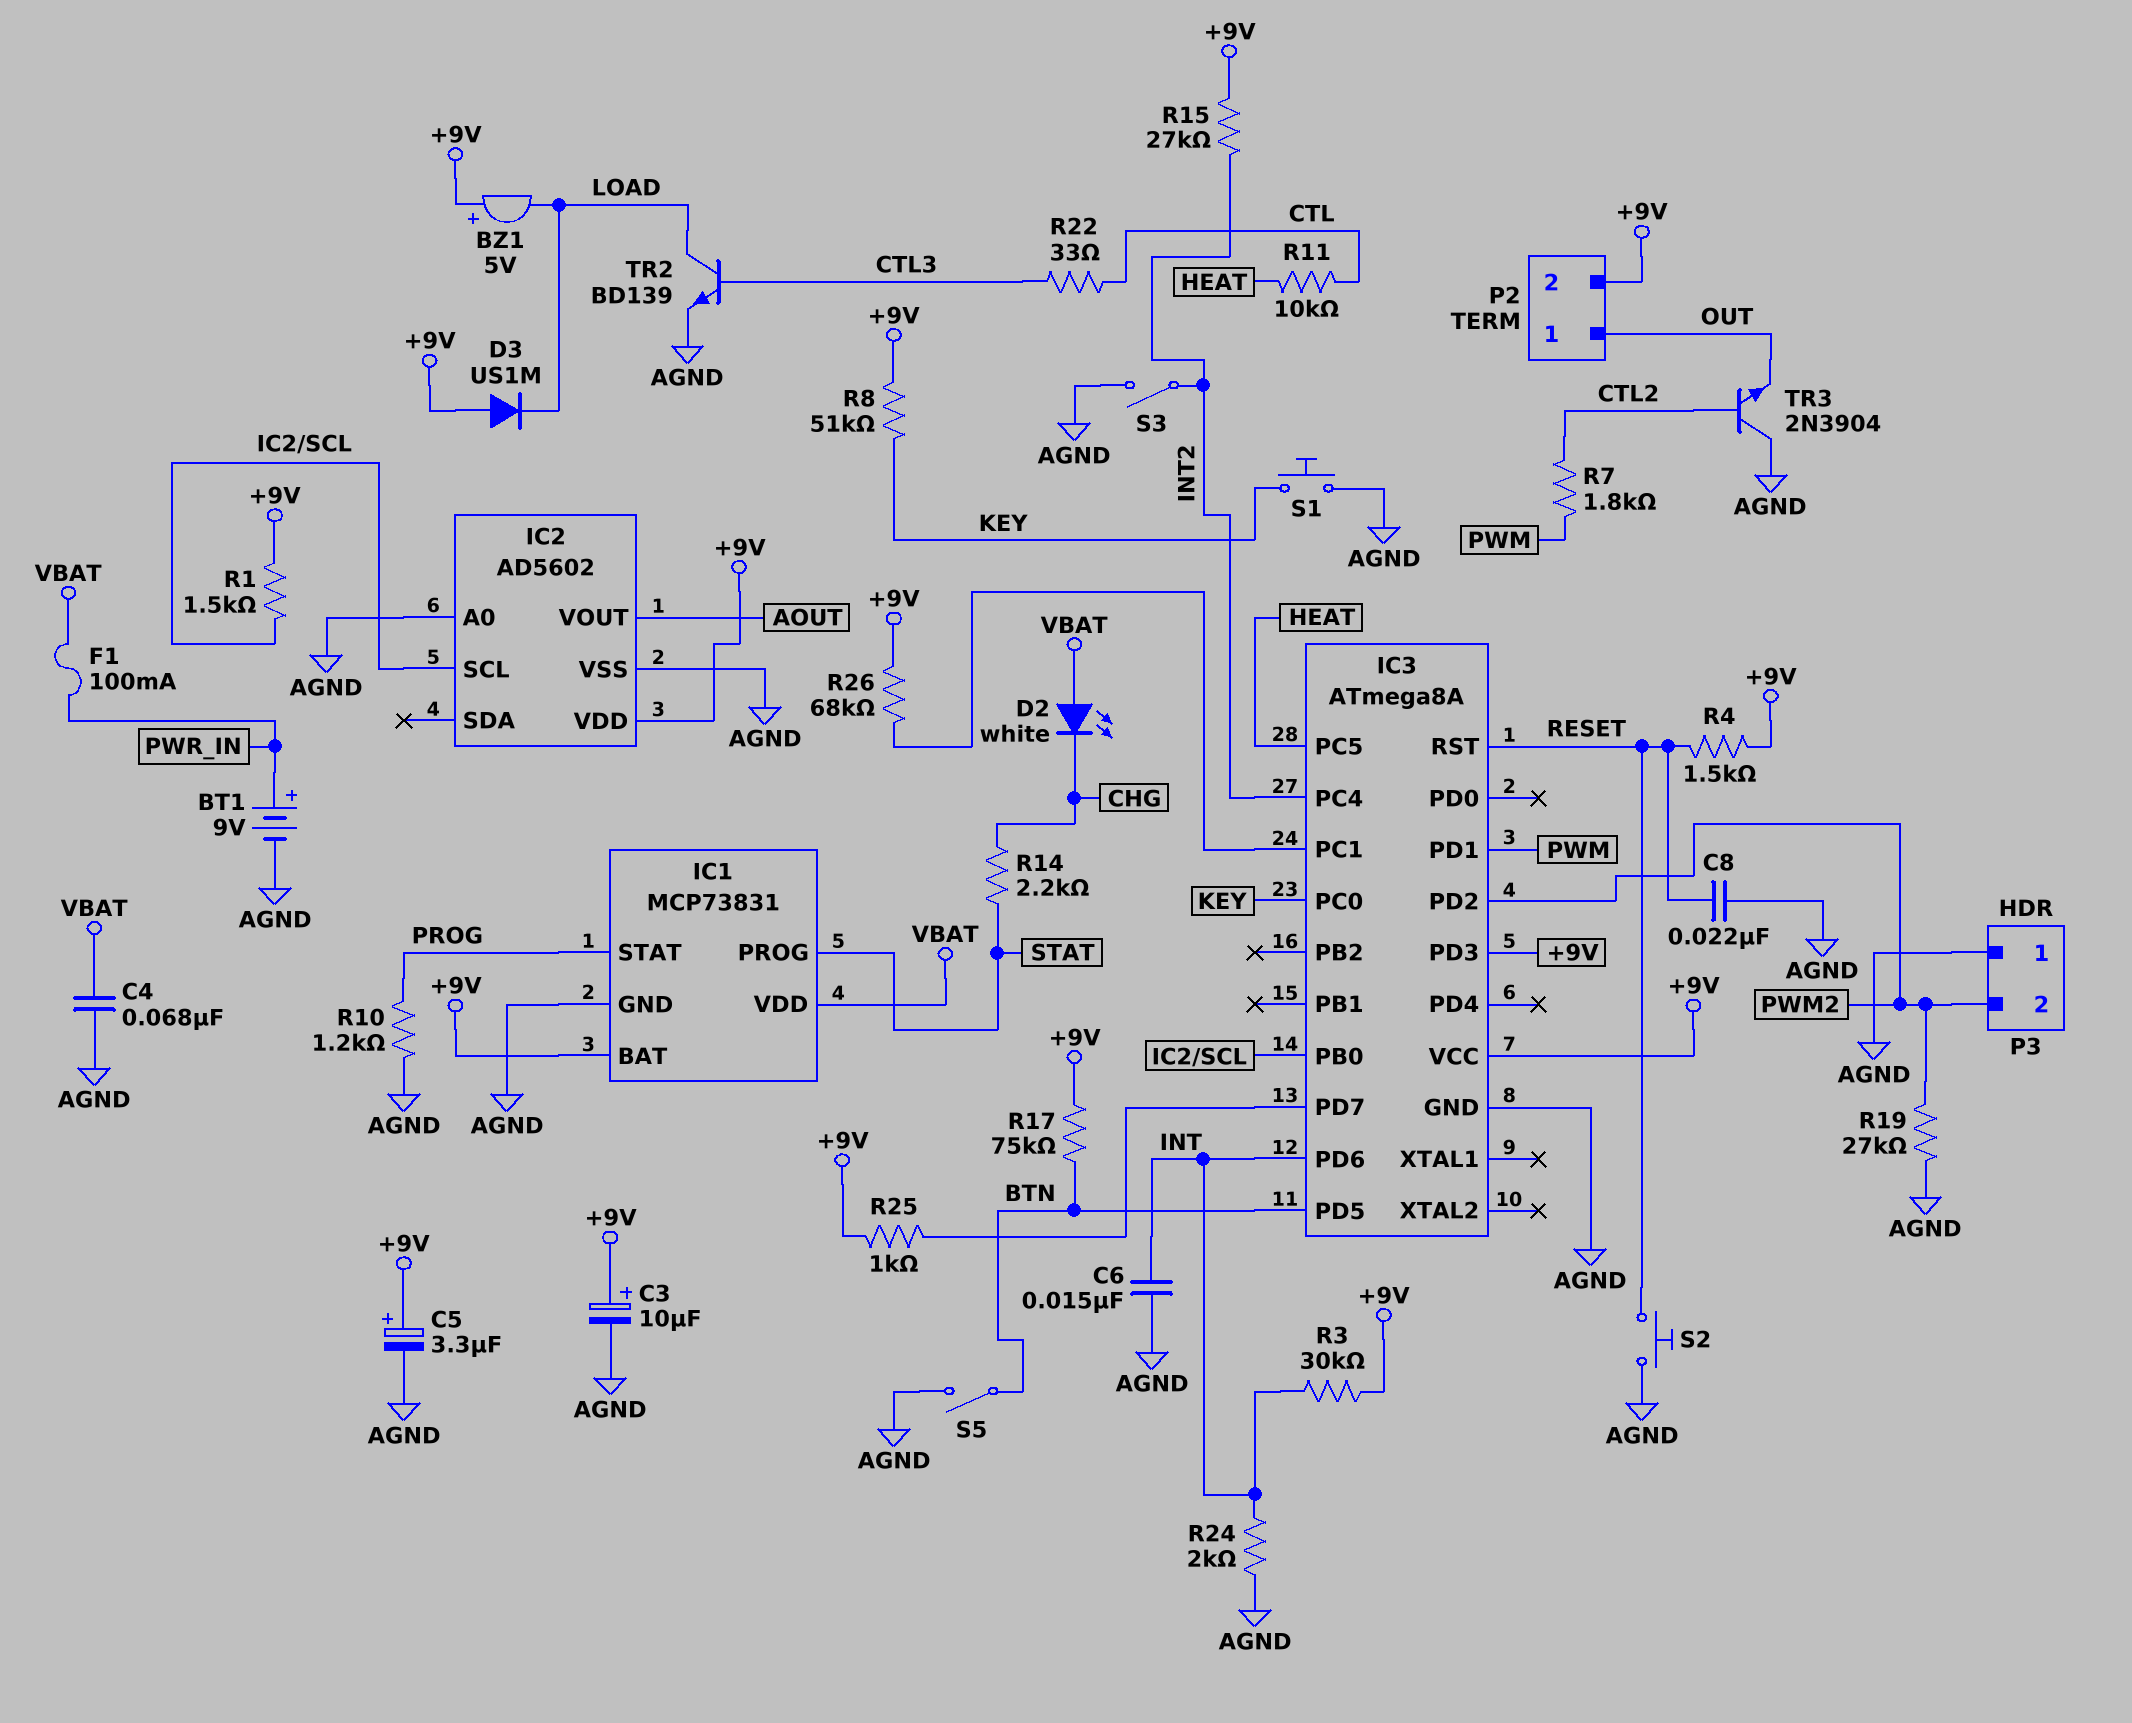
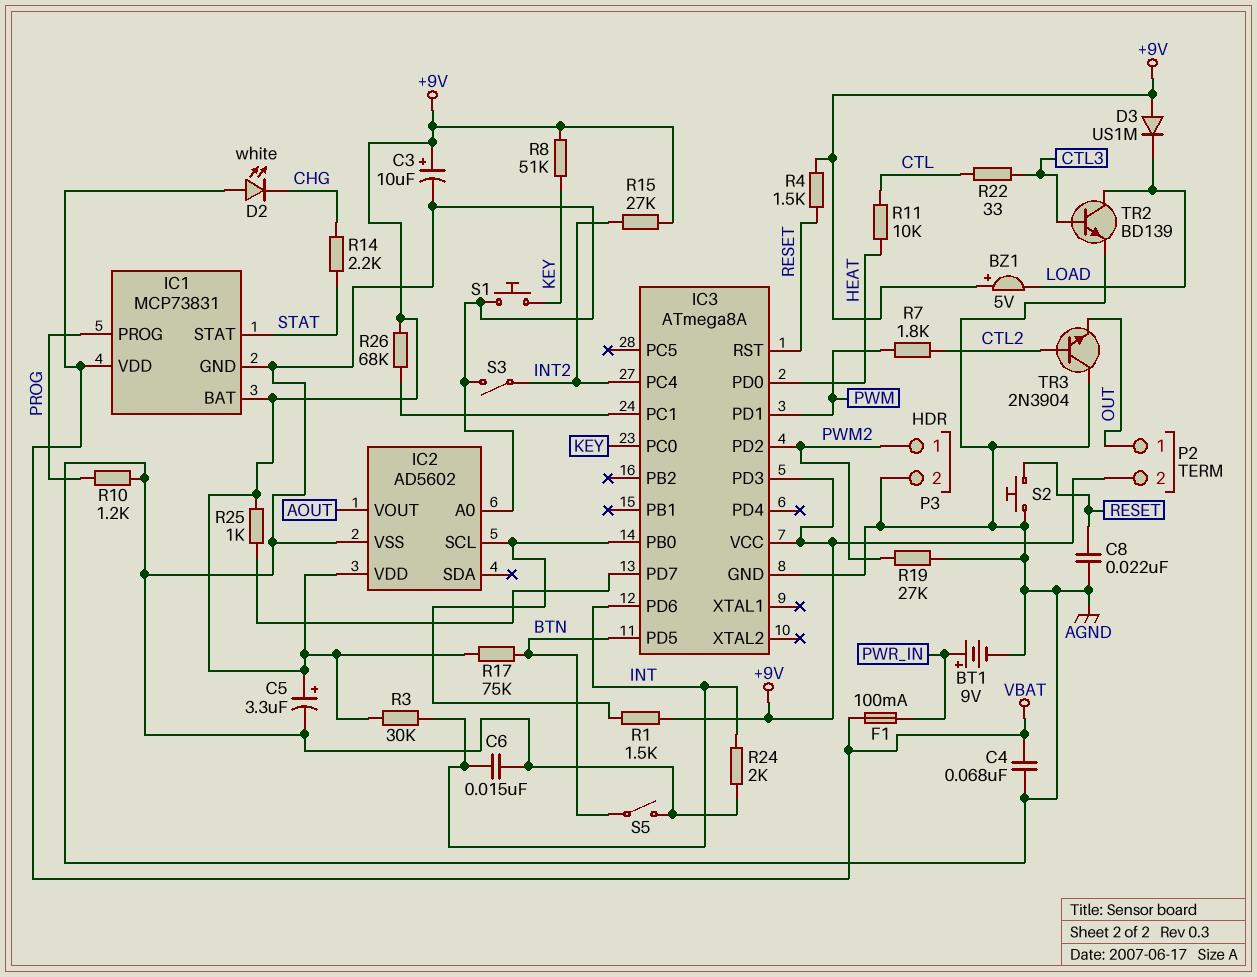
IC1 pin PROG: STAT -> PROG
IC1 pin STAT: PROG -> STAT
IC3 pin PC5: HEAT -> none
IC3 pin PD0: none -> HEAT
P3 pin 1: AGND -> PWM2
P3 pin 2: PWM2 -> AGND

